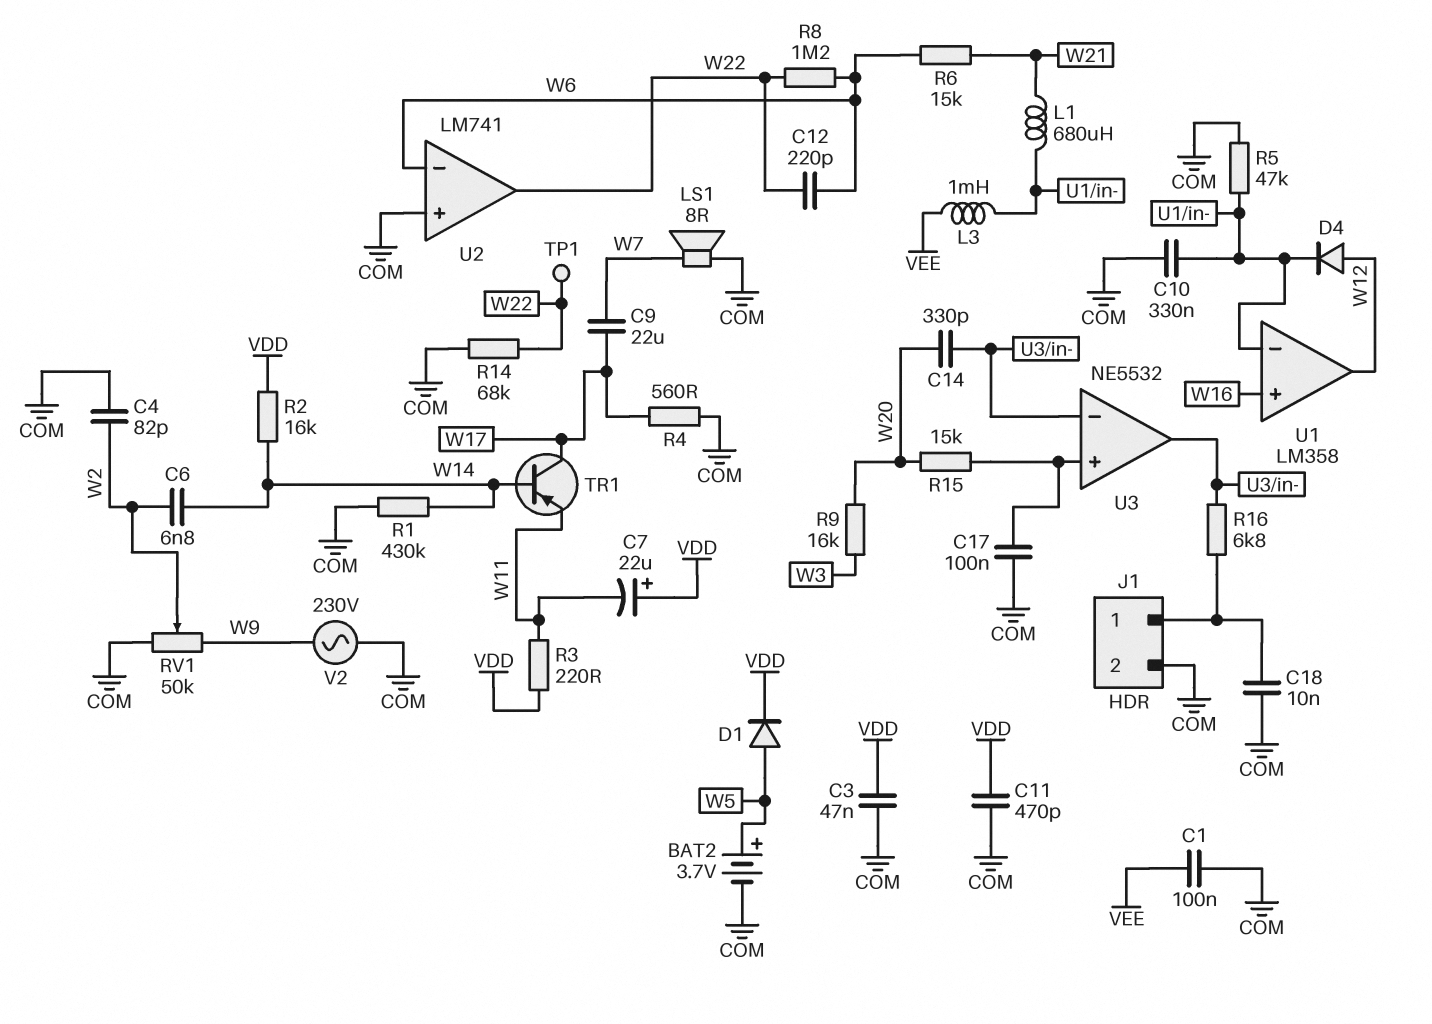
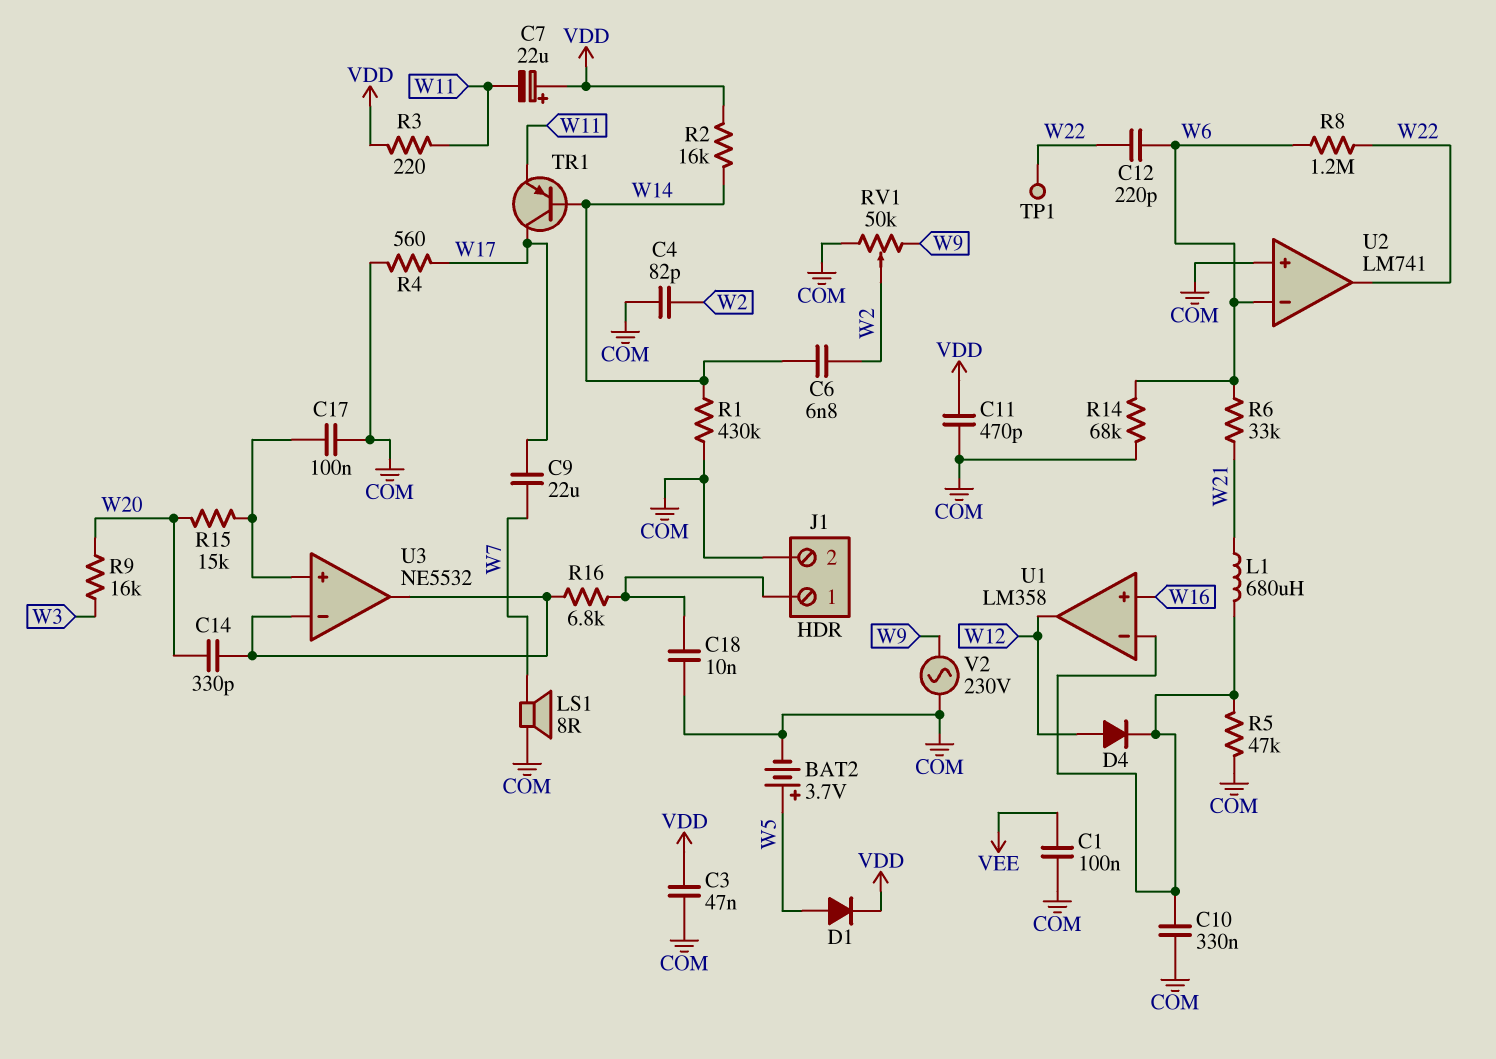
L3: 1mH (U1/in-, VEE) -> none
R6: 15k (W6, W21) -> 33k (W6, W21)
R14: 68k (COM, W22) -> 68k (COM, W6)

